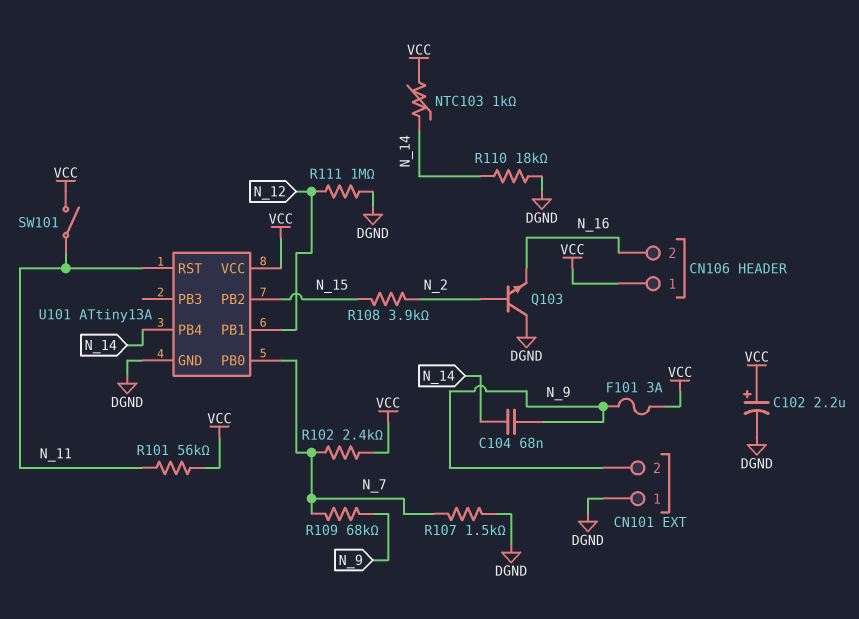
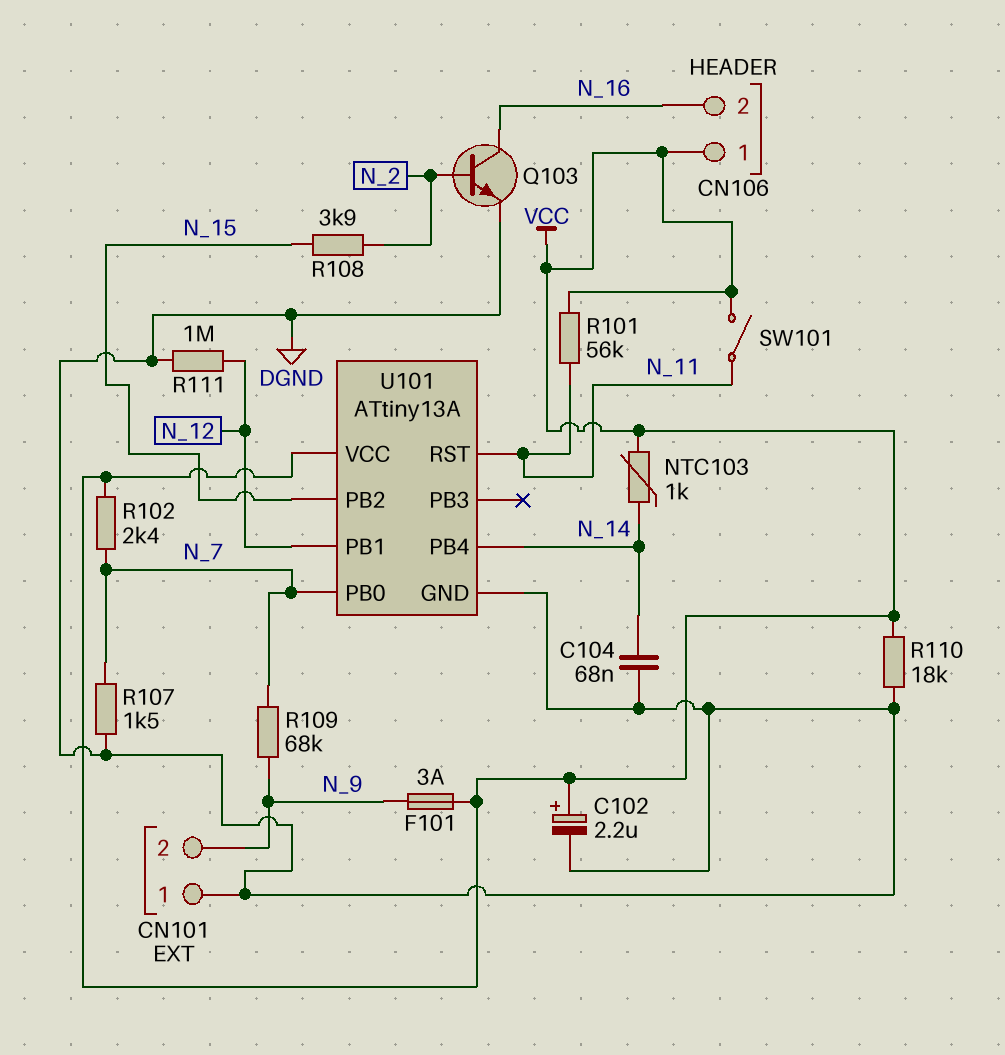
C104: 68nF (N_9, N_14) -> 68nF (DGND, N_14)
Q103: NPN (B N_2, C DGND, E N_16) -> NPN (B N_2, C N_16, E DGND)
R110: 18k (DGND, N_14) -> 18k (DGND, VCC)

